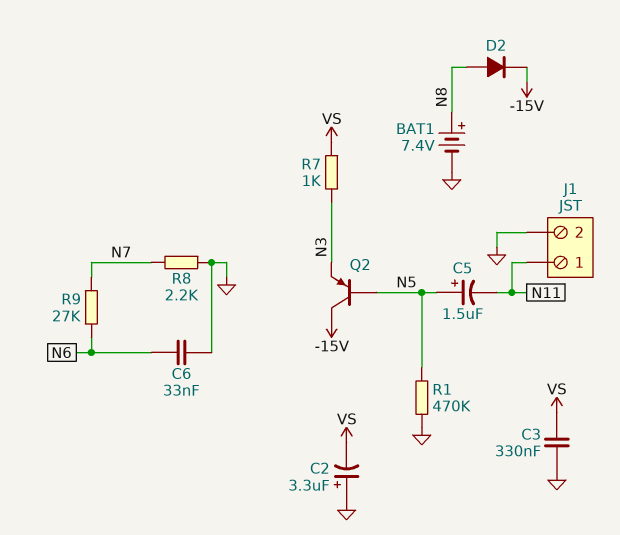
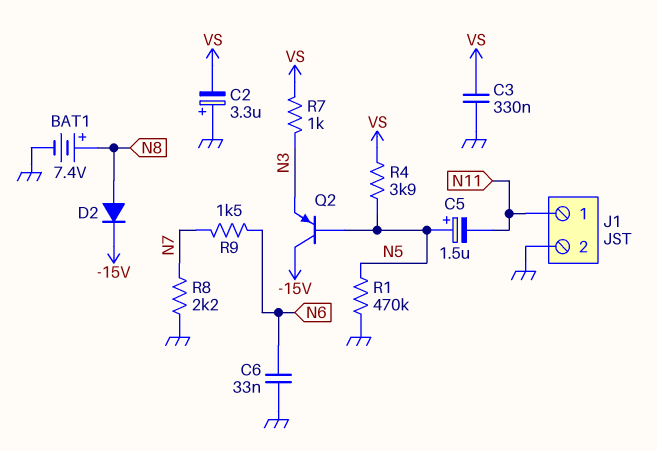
R4: none -> 3.9k (N5, VS)
R9: 27k (N6, N7) -> 1.5k (N6, N7)

